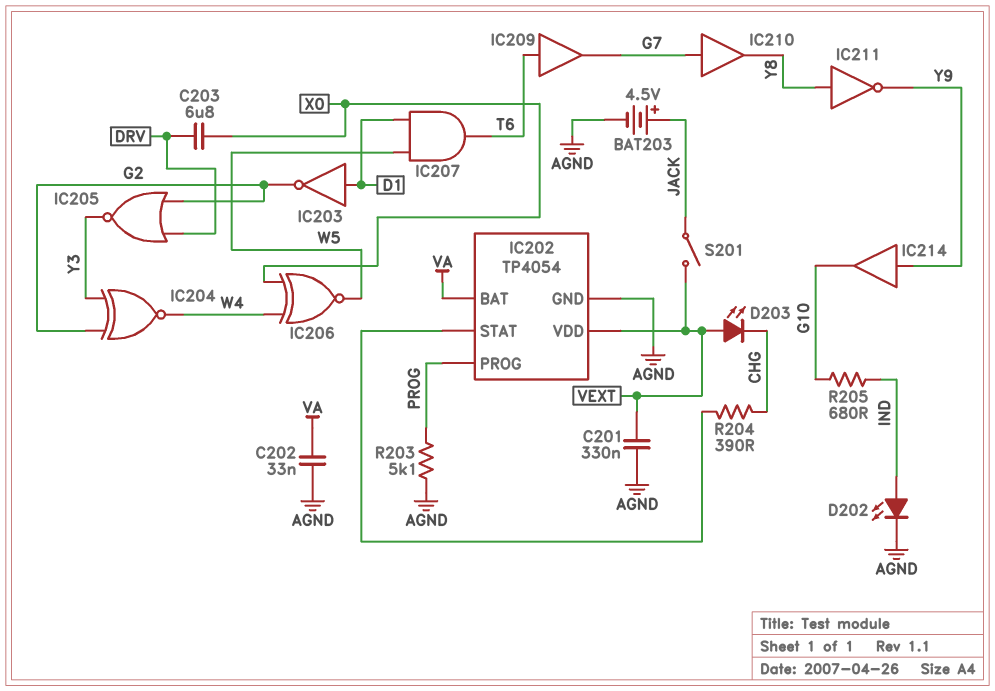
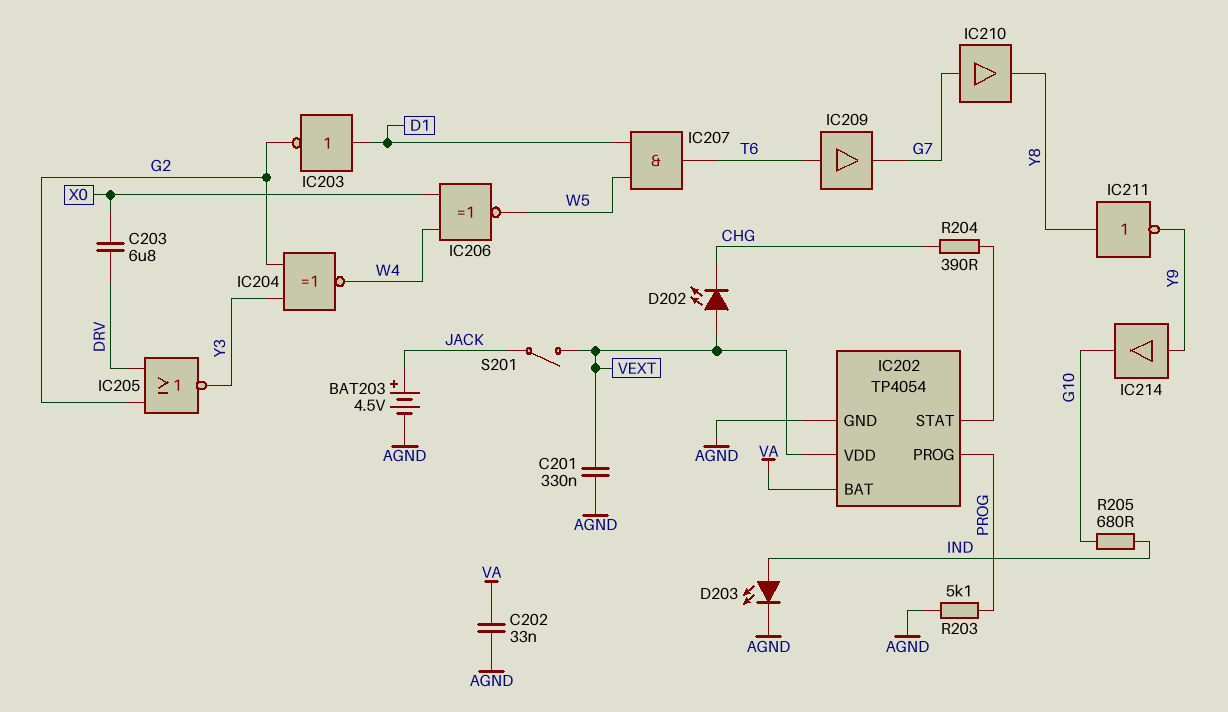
D202: LED (A IND, K AGND) -> LED (A VEXT, K CHG)
D203: LED (A VEXT, K CHG) -> LED (A IND, K AGND)

